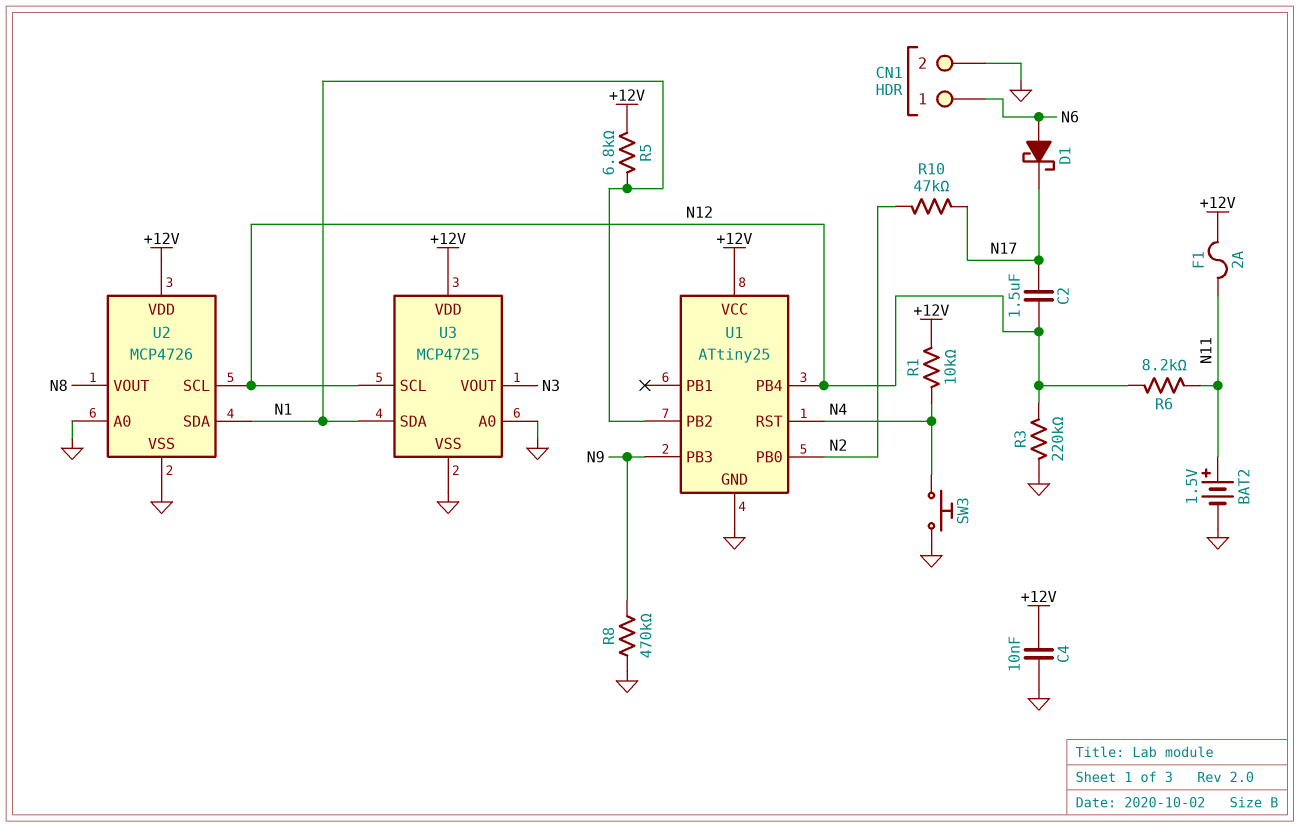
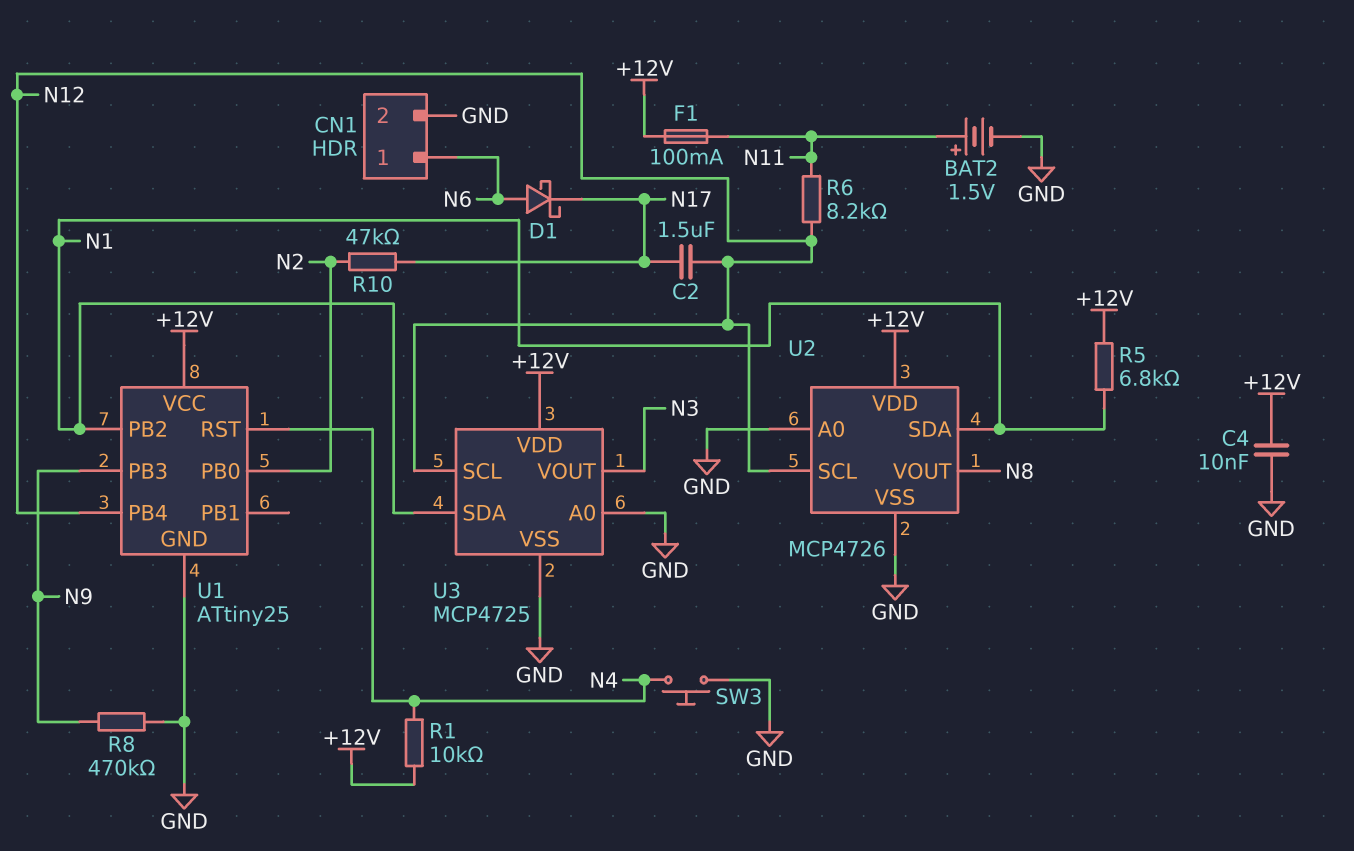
F1: 2A (+12V, N11) -> 100mA (+12V, N11)
R3: 220k (GND, N12) -> none

